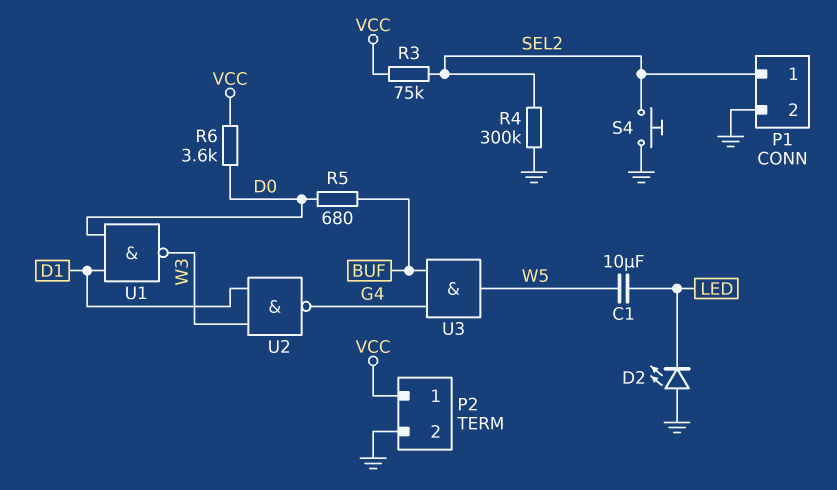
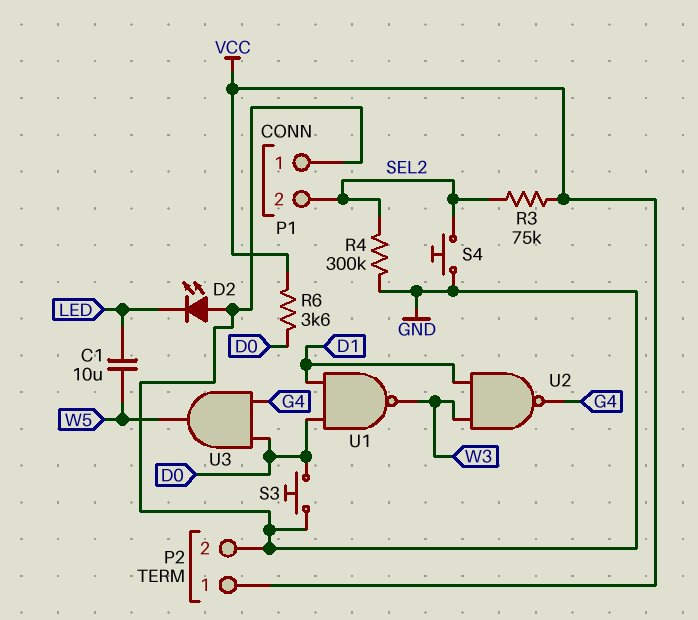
P1 pin 1: SEL2 -> GND
P1 pin 2: GND -> SEL2
R5: 680 (BUF, D0) -> none
S3: none -> button (D0, GND)
U3: AND (in BUF, in G4, out W5) -> AND (in D0, in G4, out W5)

